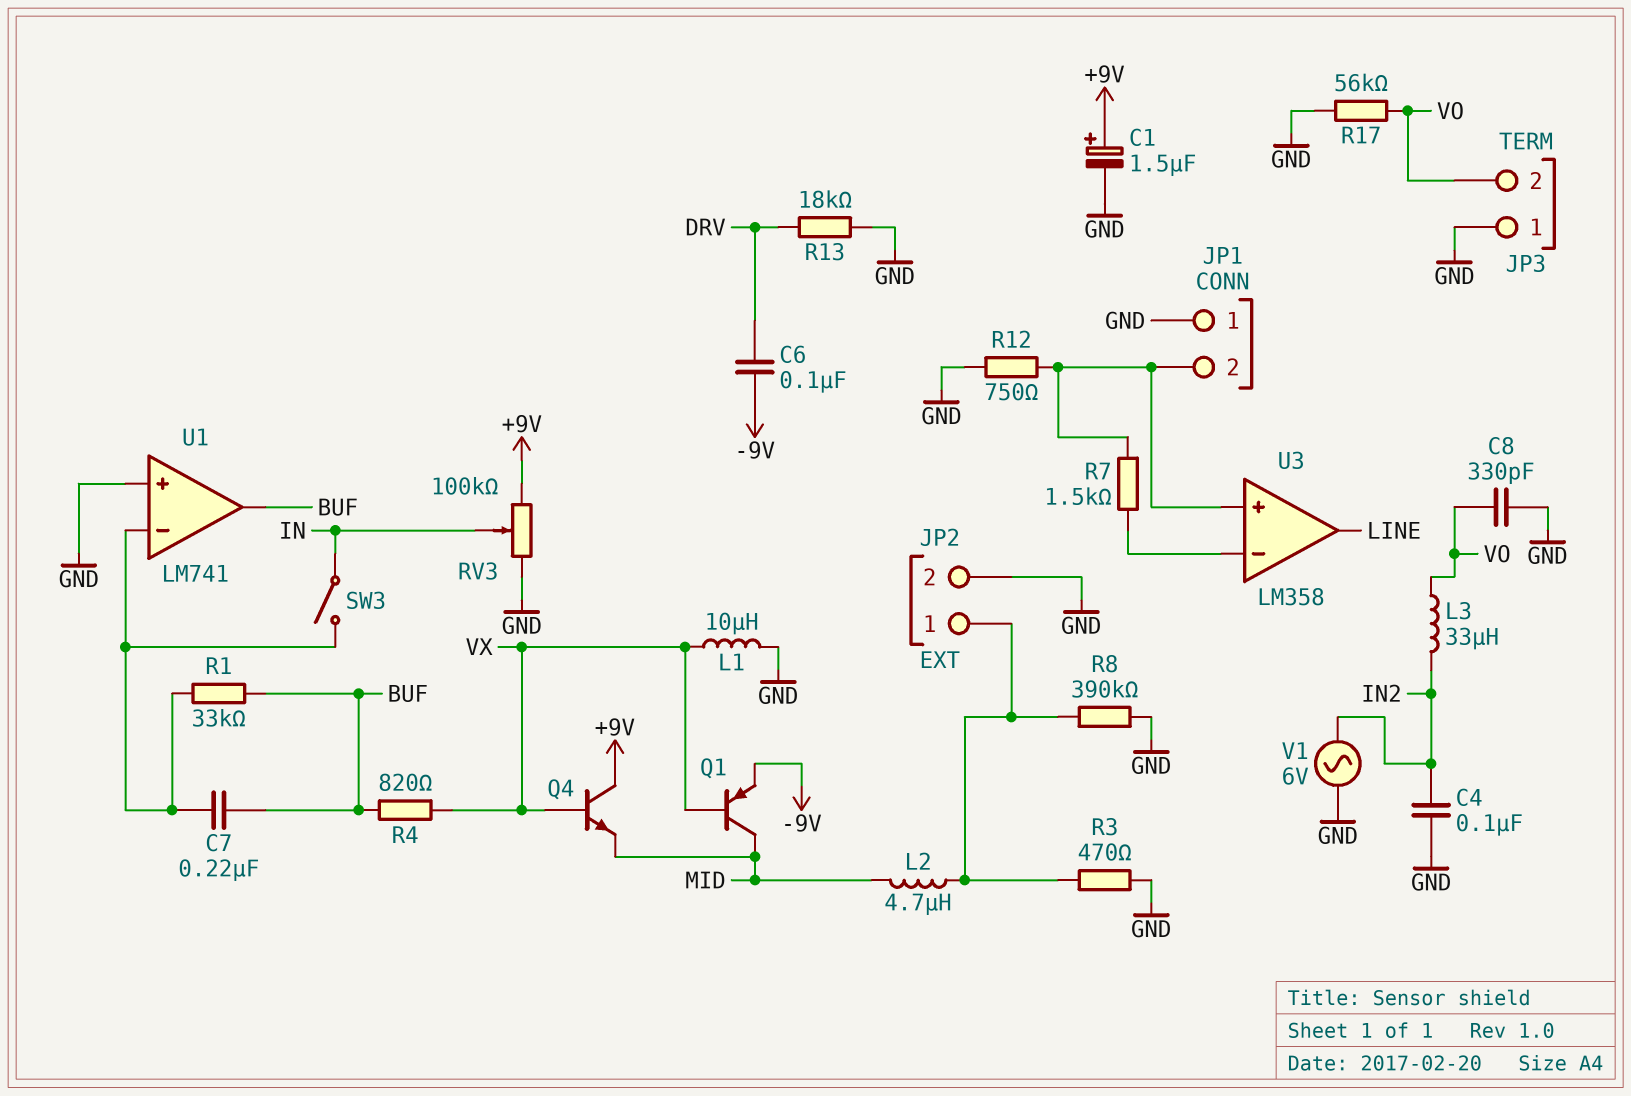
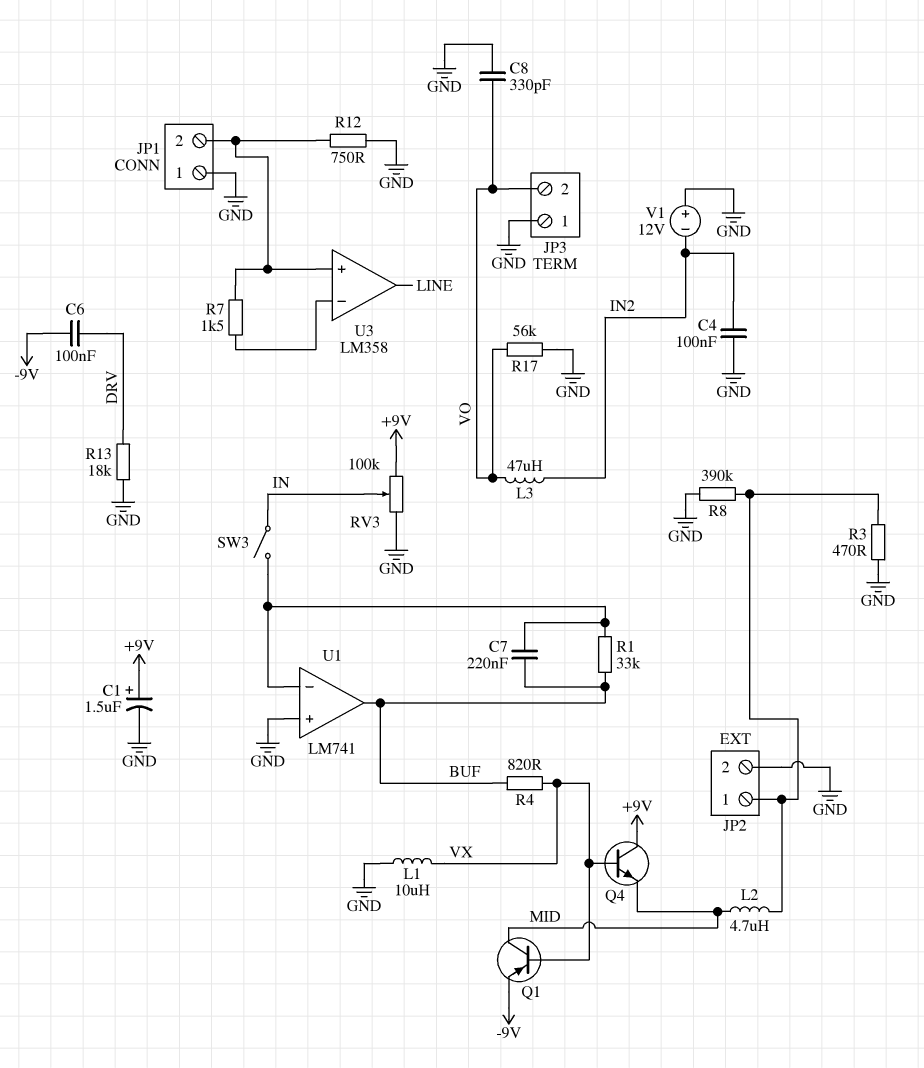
L3: 33uH (IN2, VO) -> 47uH (IN2, VO)
V1: AC 6V (GND, IN2) -> 12V (plus GND, minus IN2)

